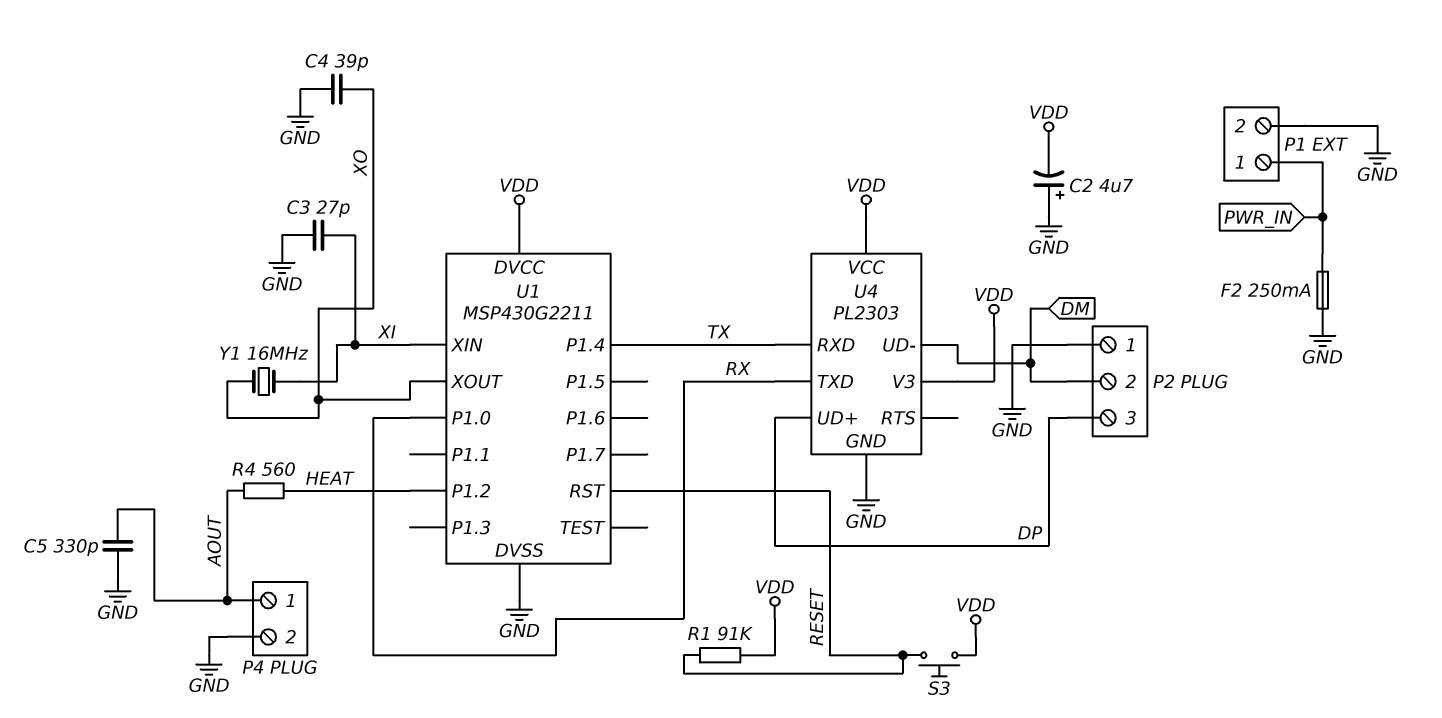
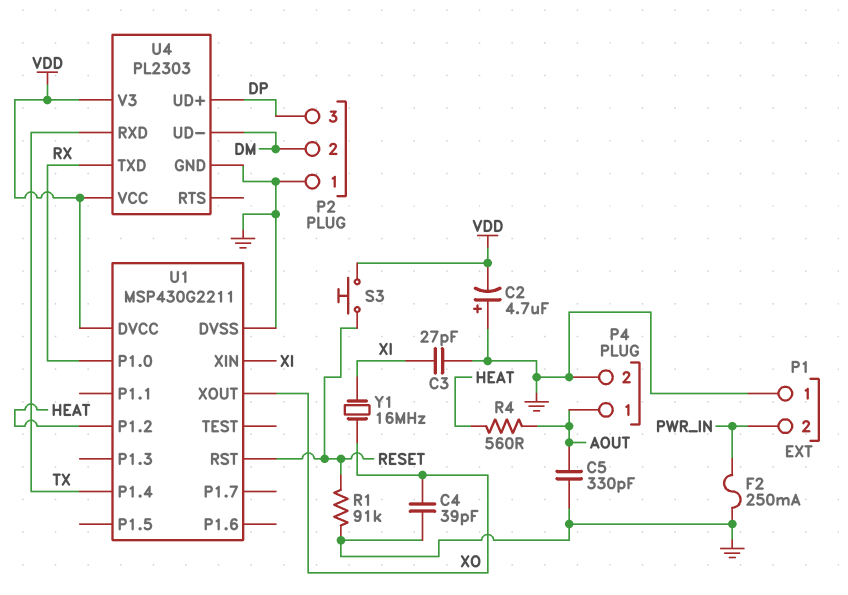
P1 pin 1: PWR_IN -> GND
P1 pin 2: GND -> PWR_IN
R1: 91k (RESET, VDD) -> 91k (GND, RESET)

